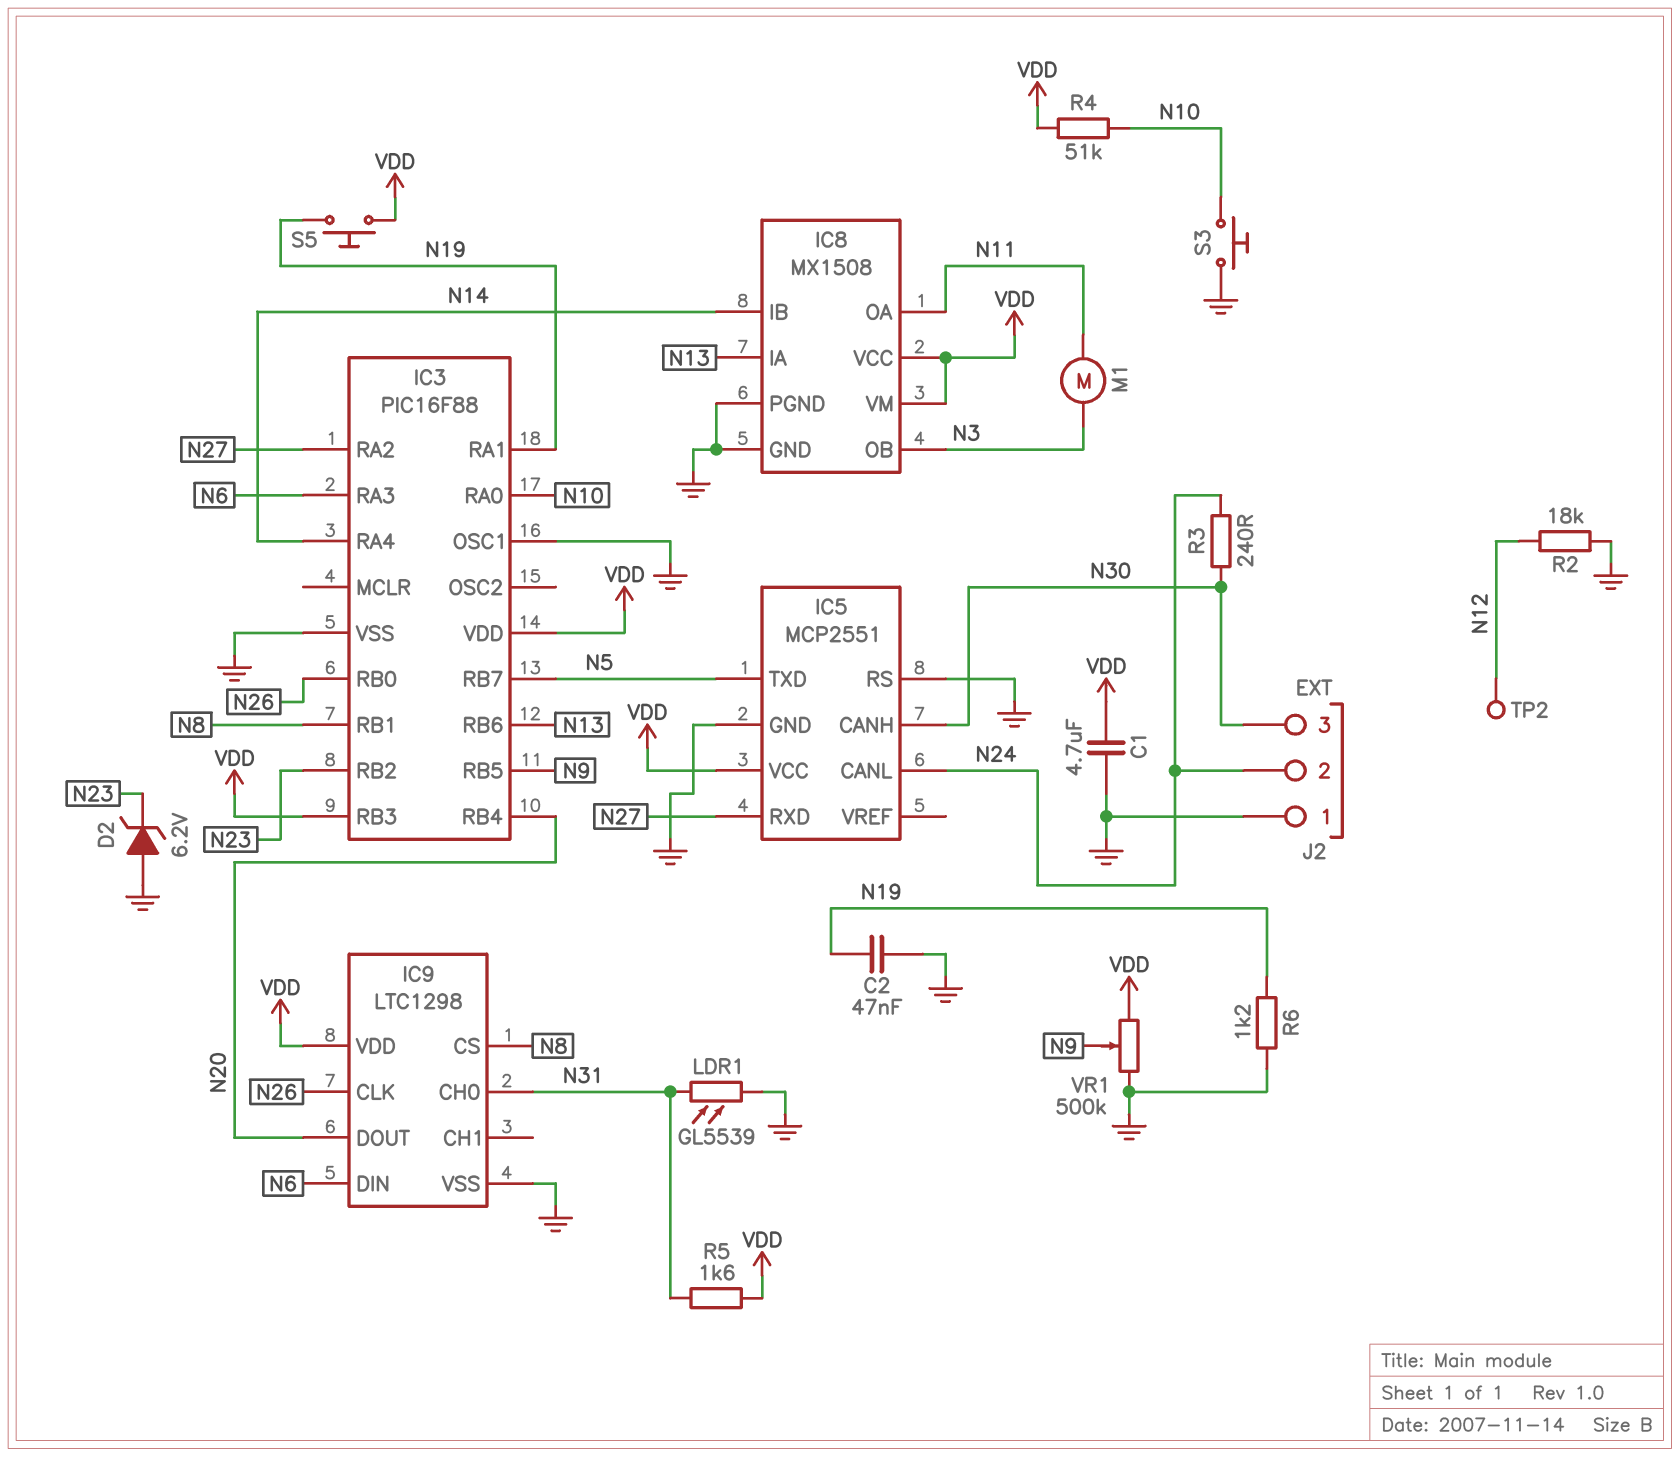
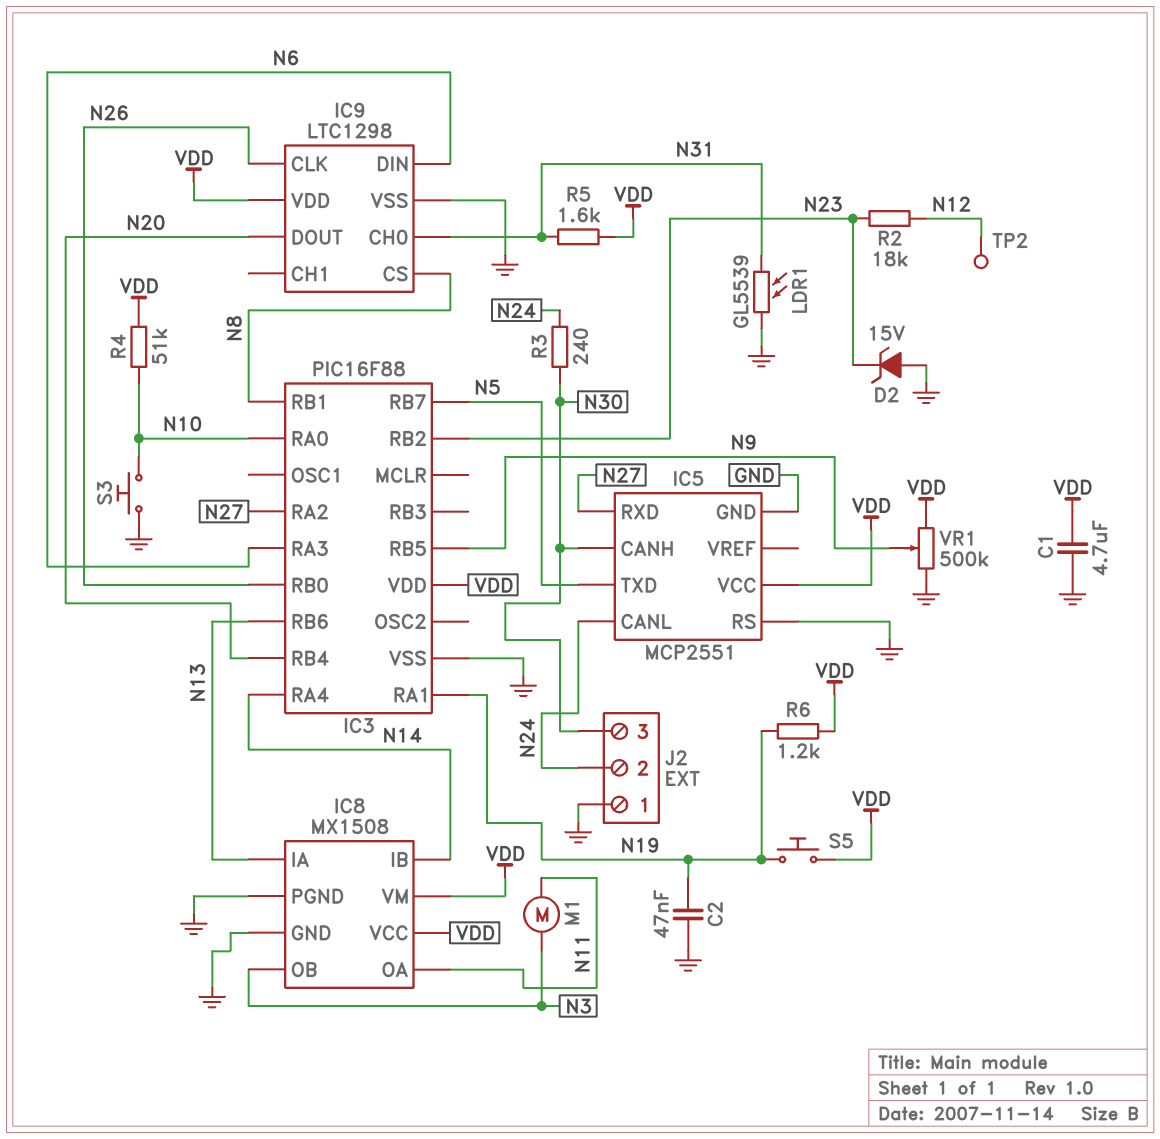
D2: zener 6.2V (A GND, K N23) -> zener 15V (A GND, K N23)
IC3 pin OSC1: GND -> none
IC3 pin RB3: VDD -> none
R2: 18k (GND, N12) -> 18k (N12, N23)
R6: 1.2k (GND, N19) -> 1.2k (N19, VDD)

